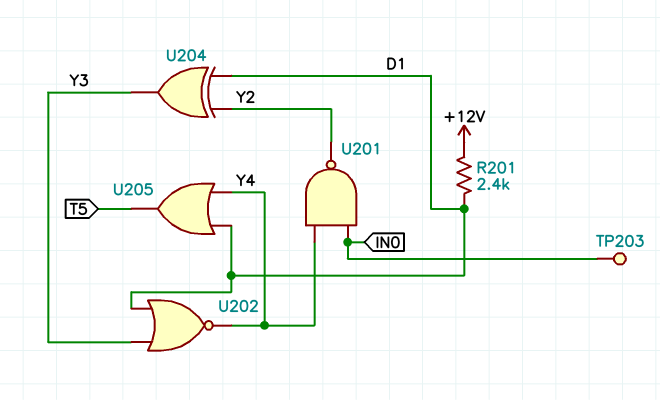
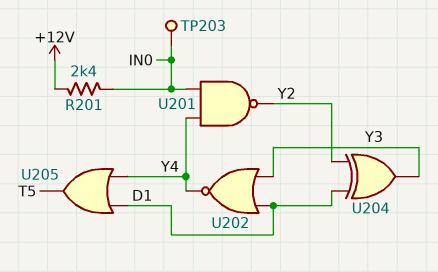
R201: 2.4k (+12V, D1) -> 2.4k (+12V, IN0)

